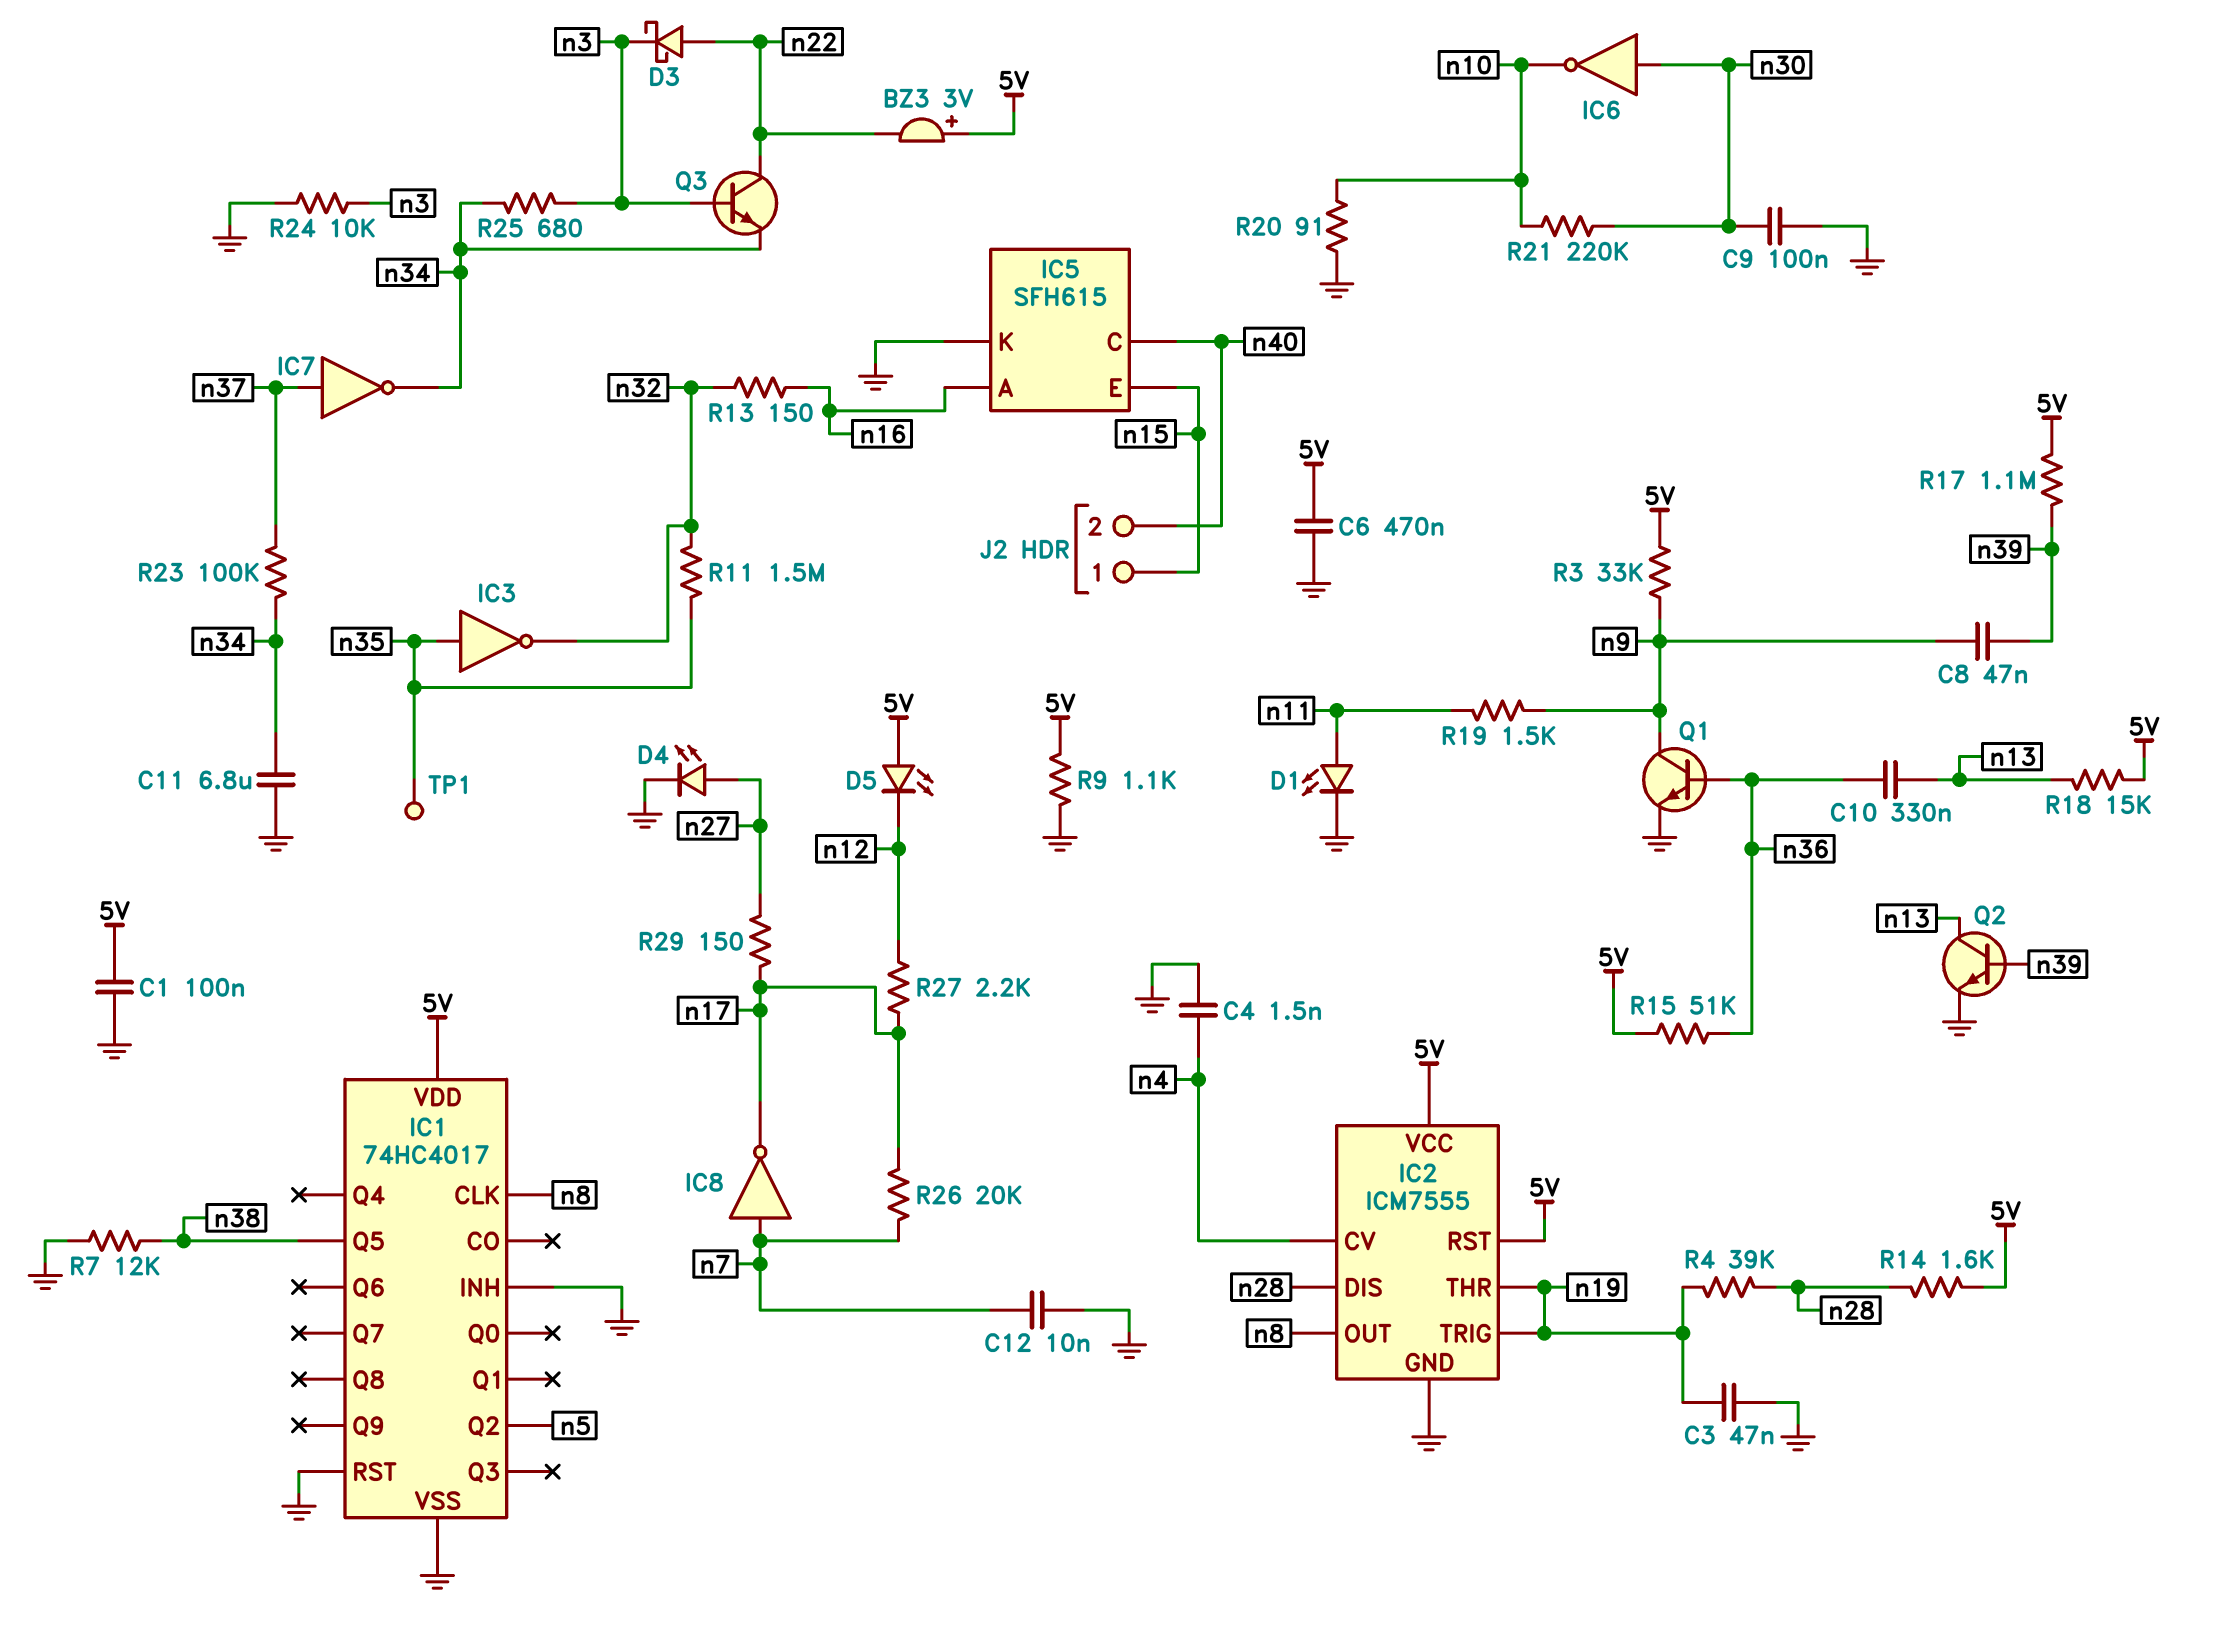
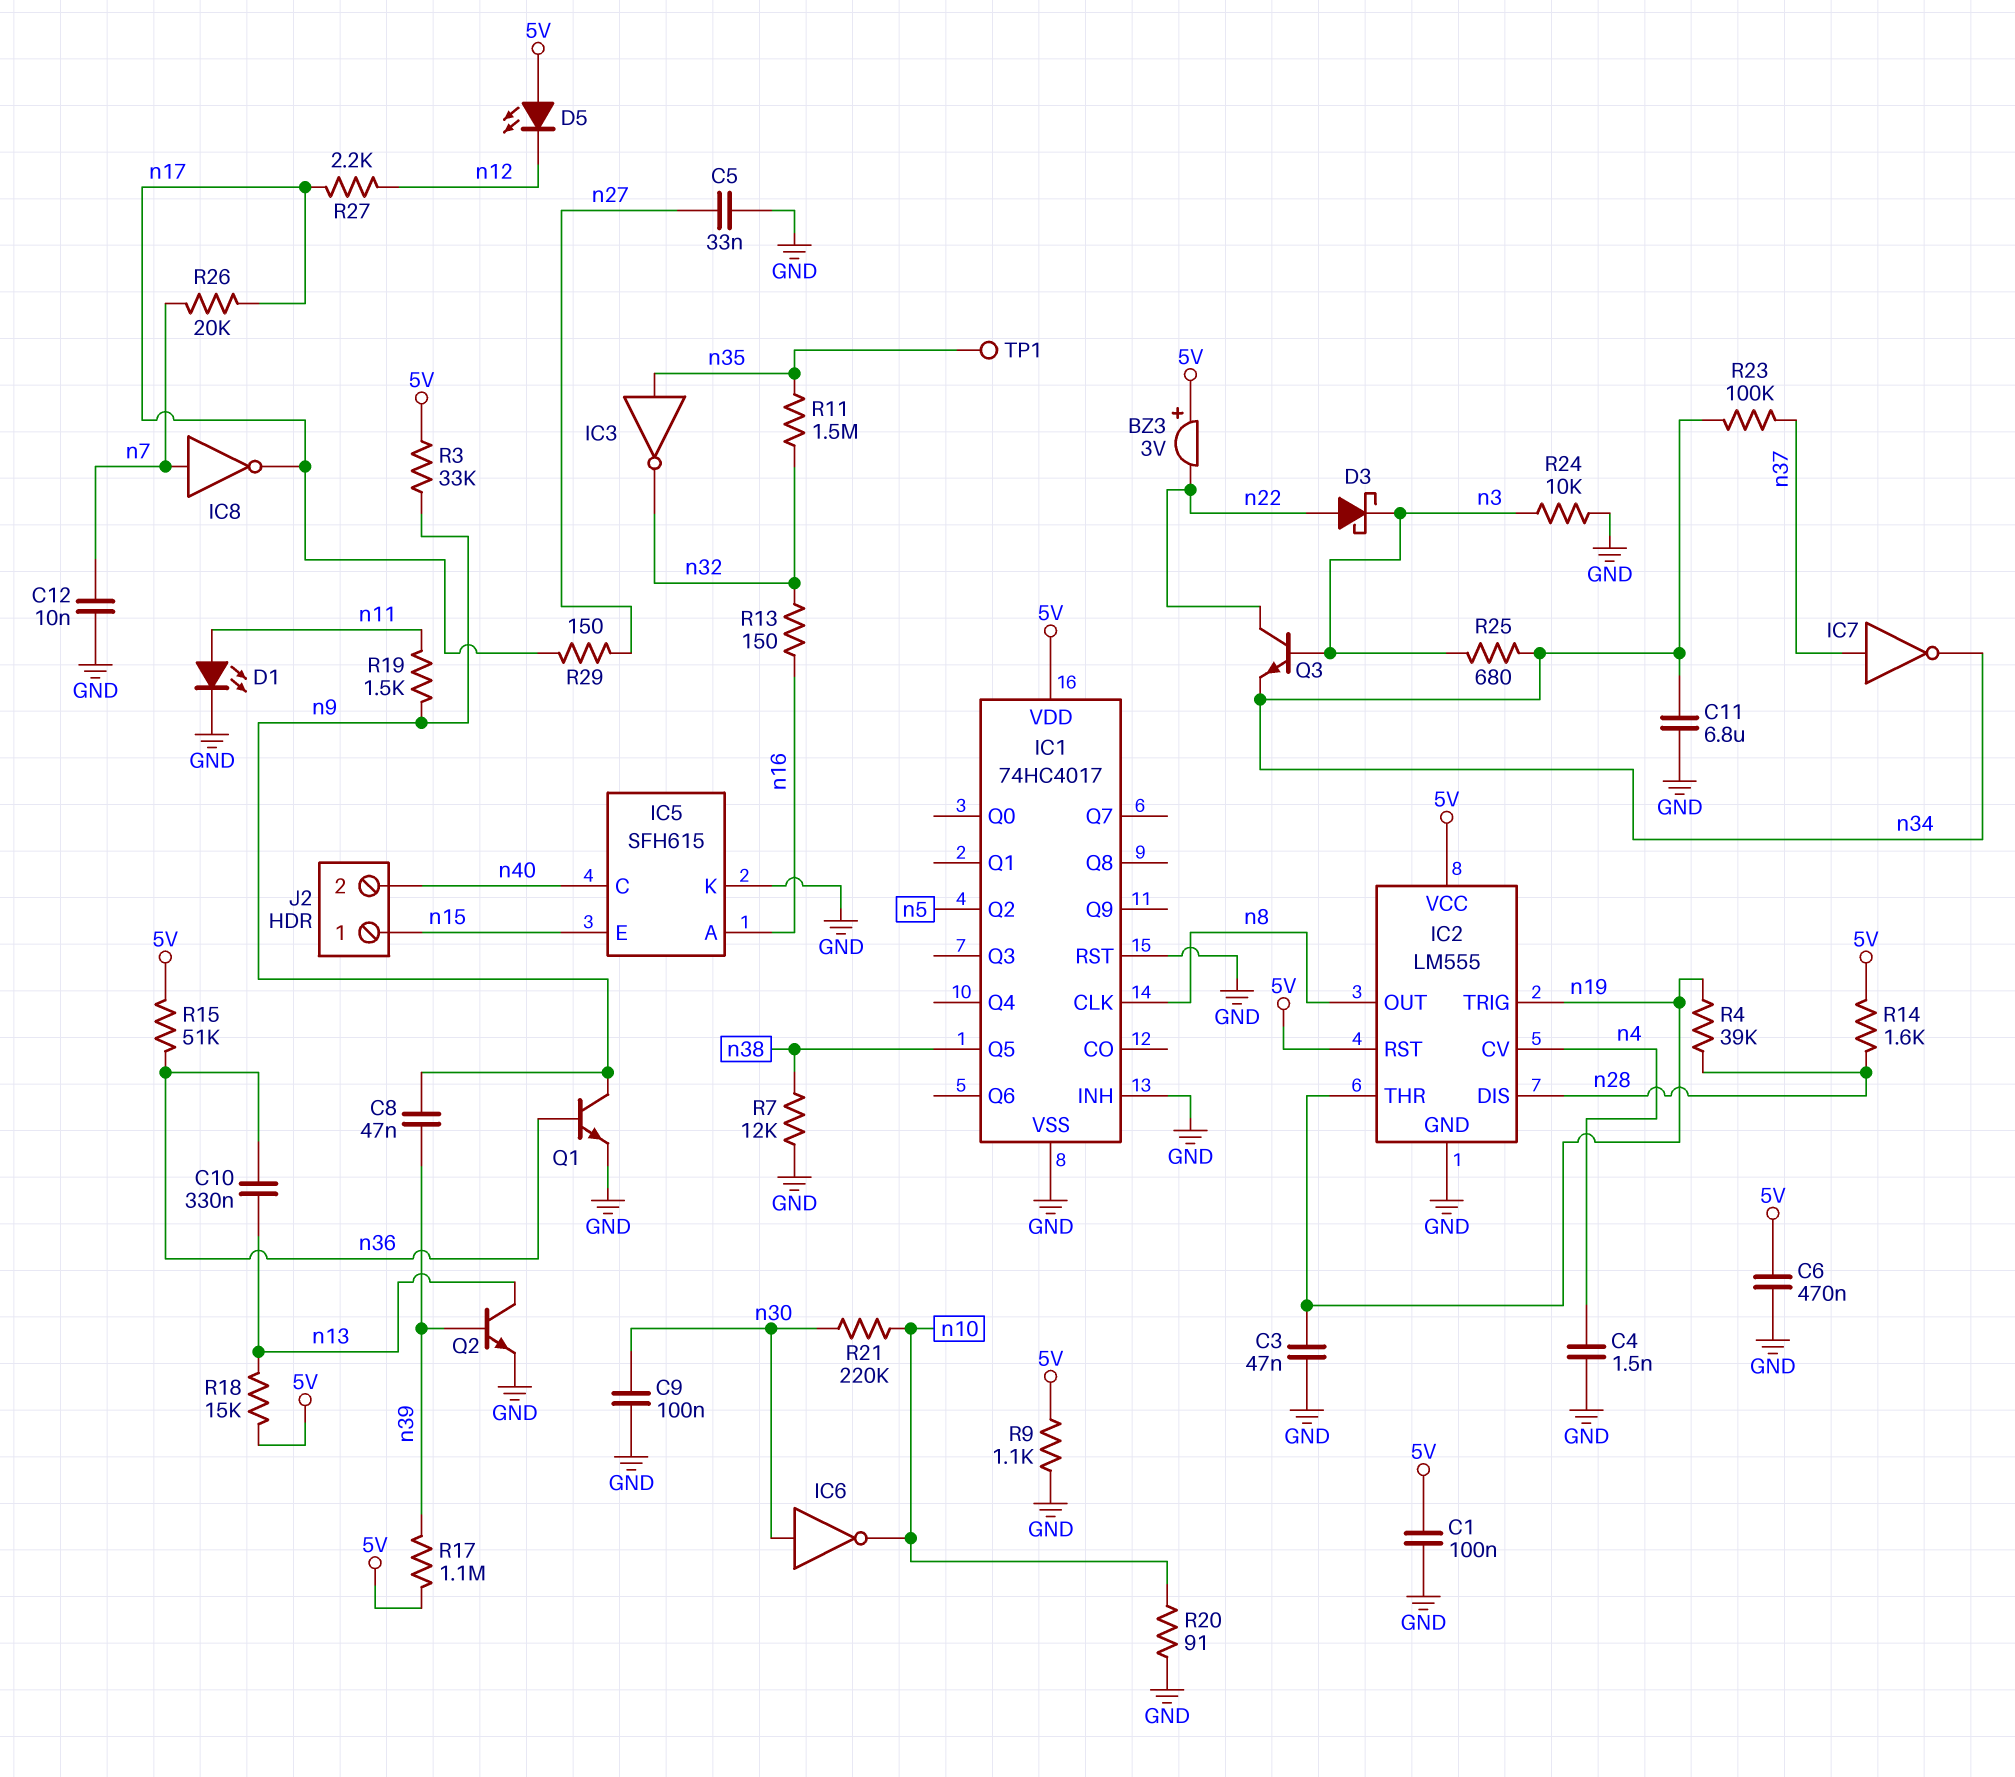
C5: none -> 33nF (GND, n27)
D4: LED (A n27, K GND) -> none
IC2: ICM7555 -> LM555

